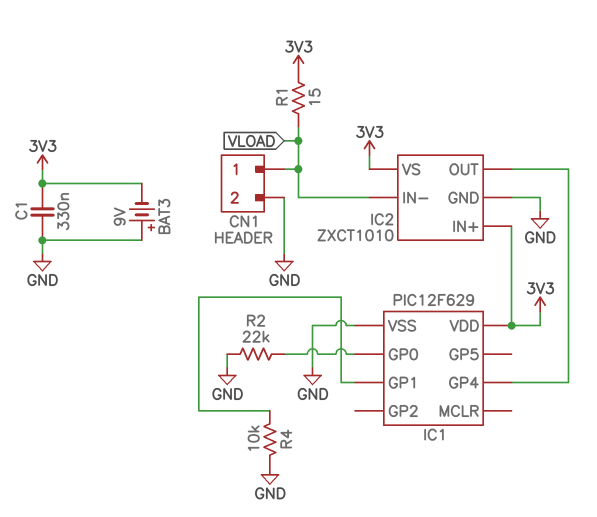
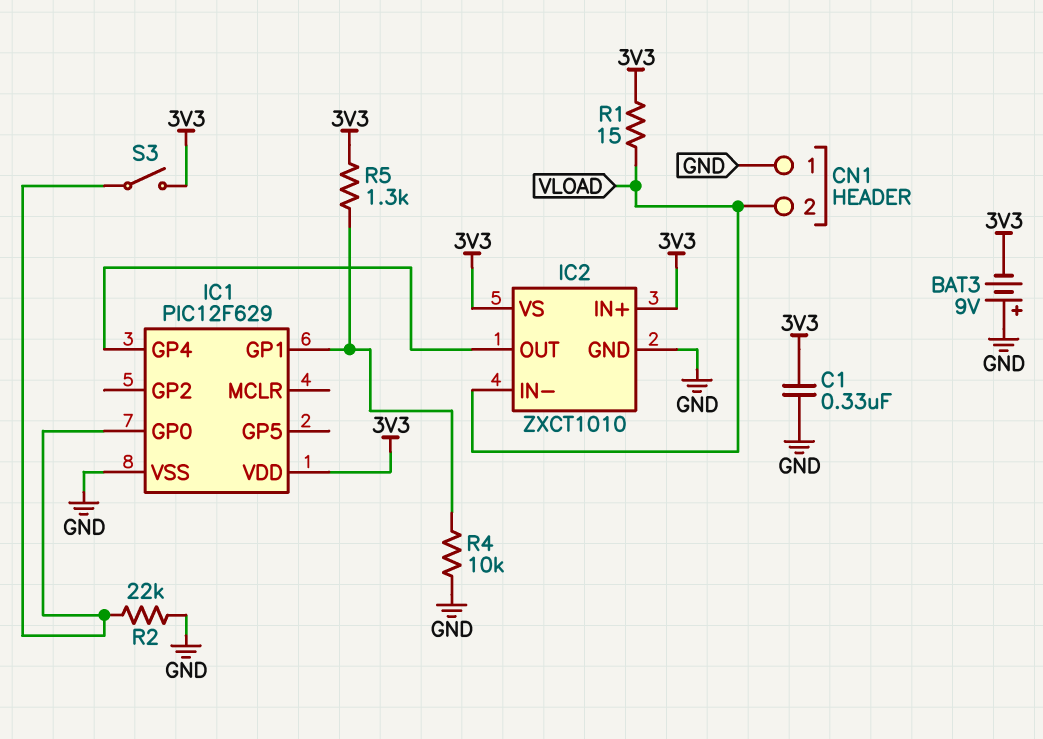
CN1 pin 1: VLOAD -> GND
CN1 pin 2: GND -> VLOAD
R5: none -> 1.3k (3V3, IC1/GP1)
S3: none -> switch (3V3, IC1/GP0)

